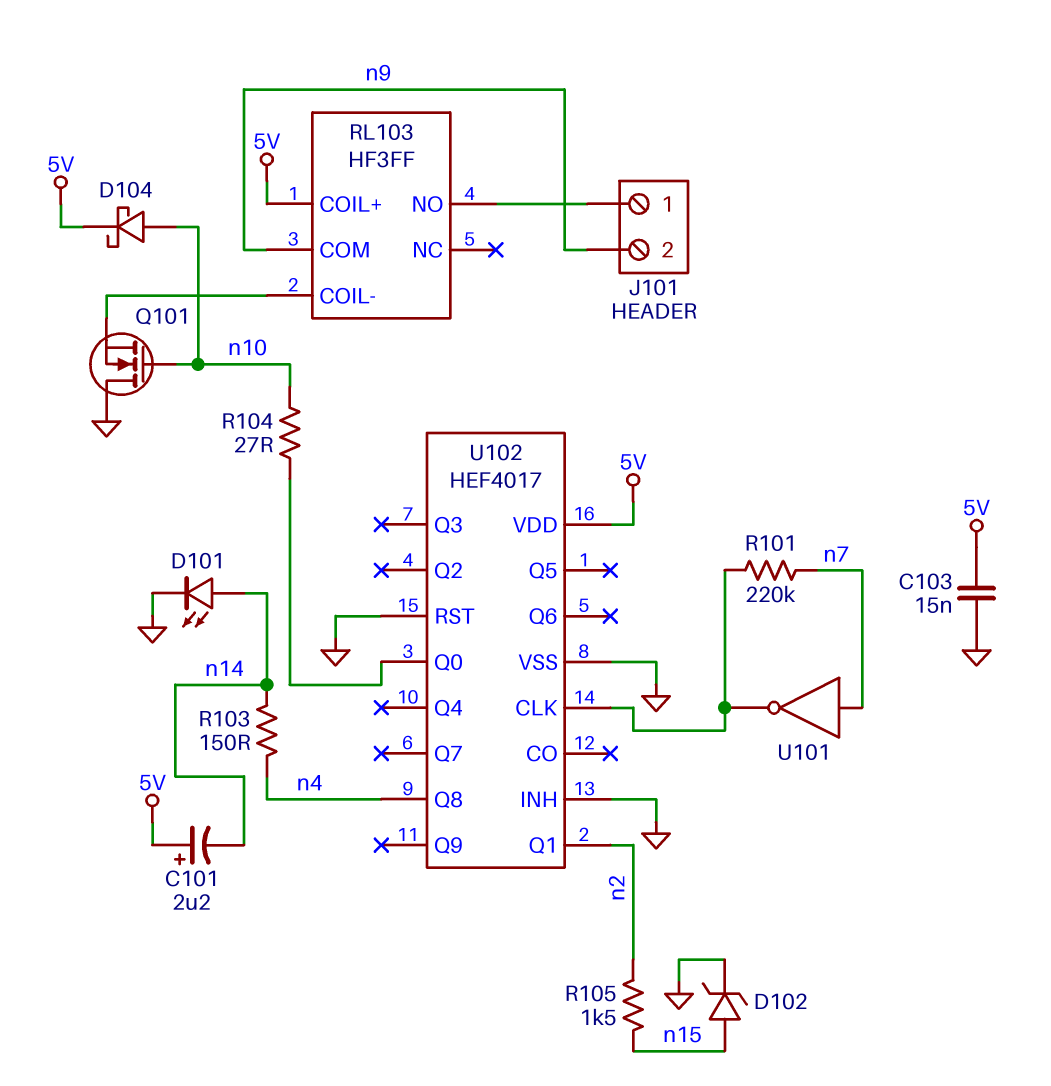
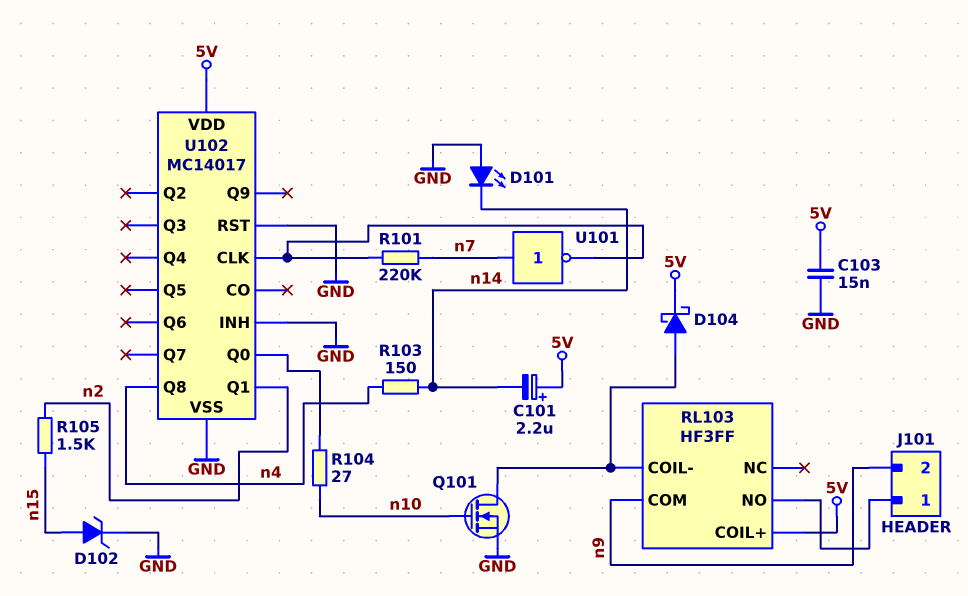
D101: LED (A n14, K GND) -> LED (A GND, K n14)
D104: schottky (A n10, K 5V) -> schottky (A RL103/COIL-, K 5V)
Q101: NMOS (G n10, D GND, S RL103/COIL-) -> NMOS (G n10, D RL103/COIL-, S GND)
U102: HEF4017 -> MC14017

